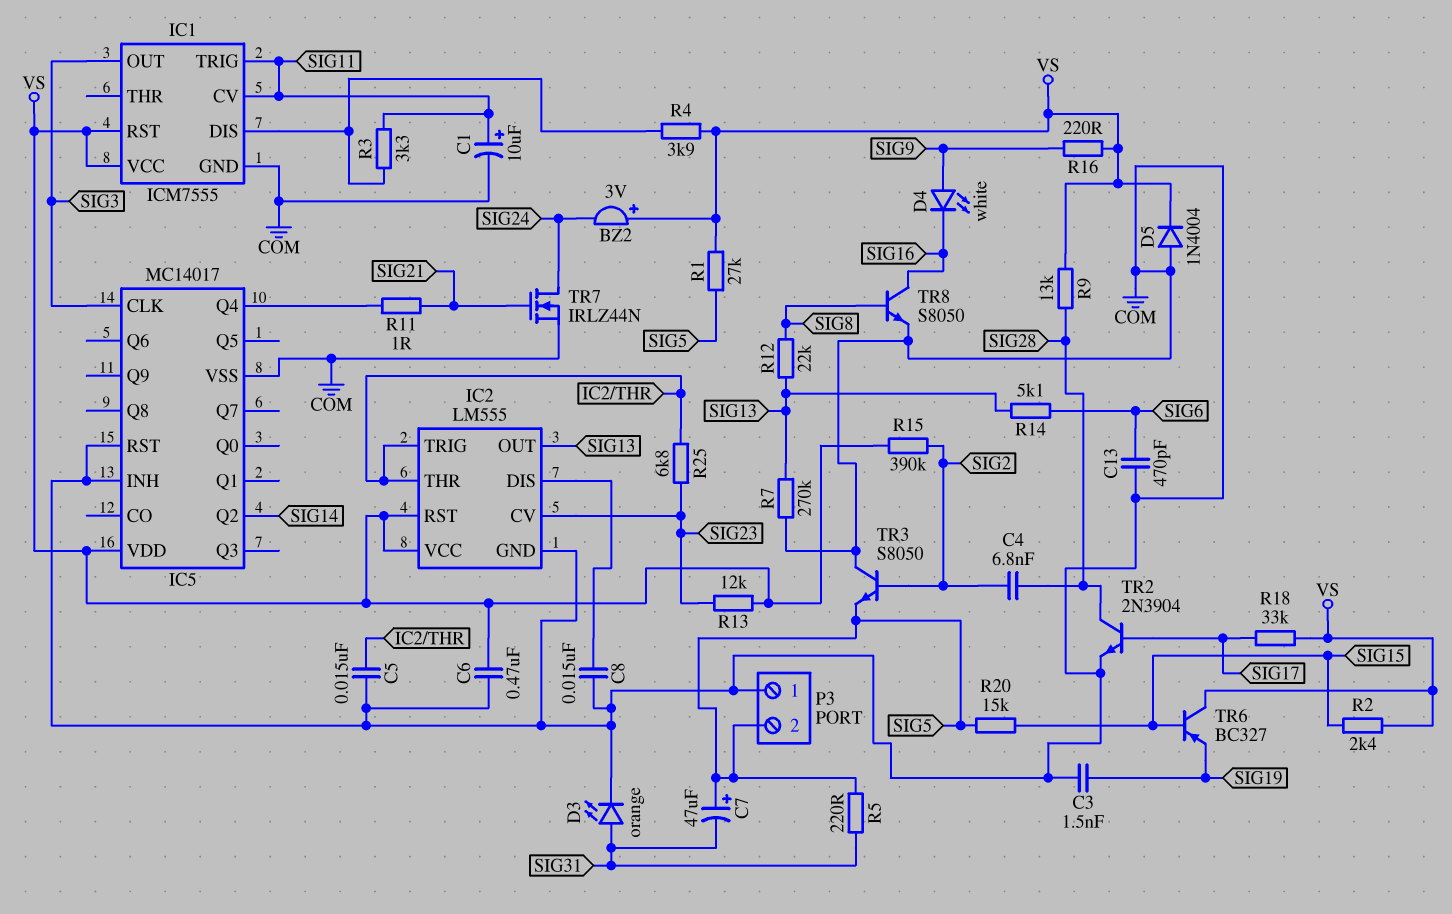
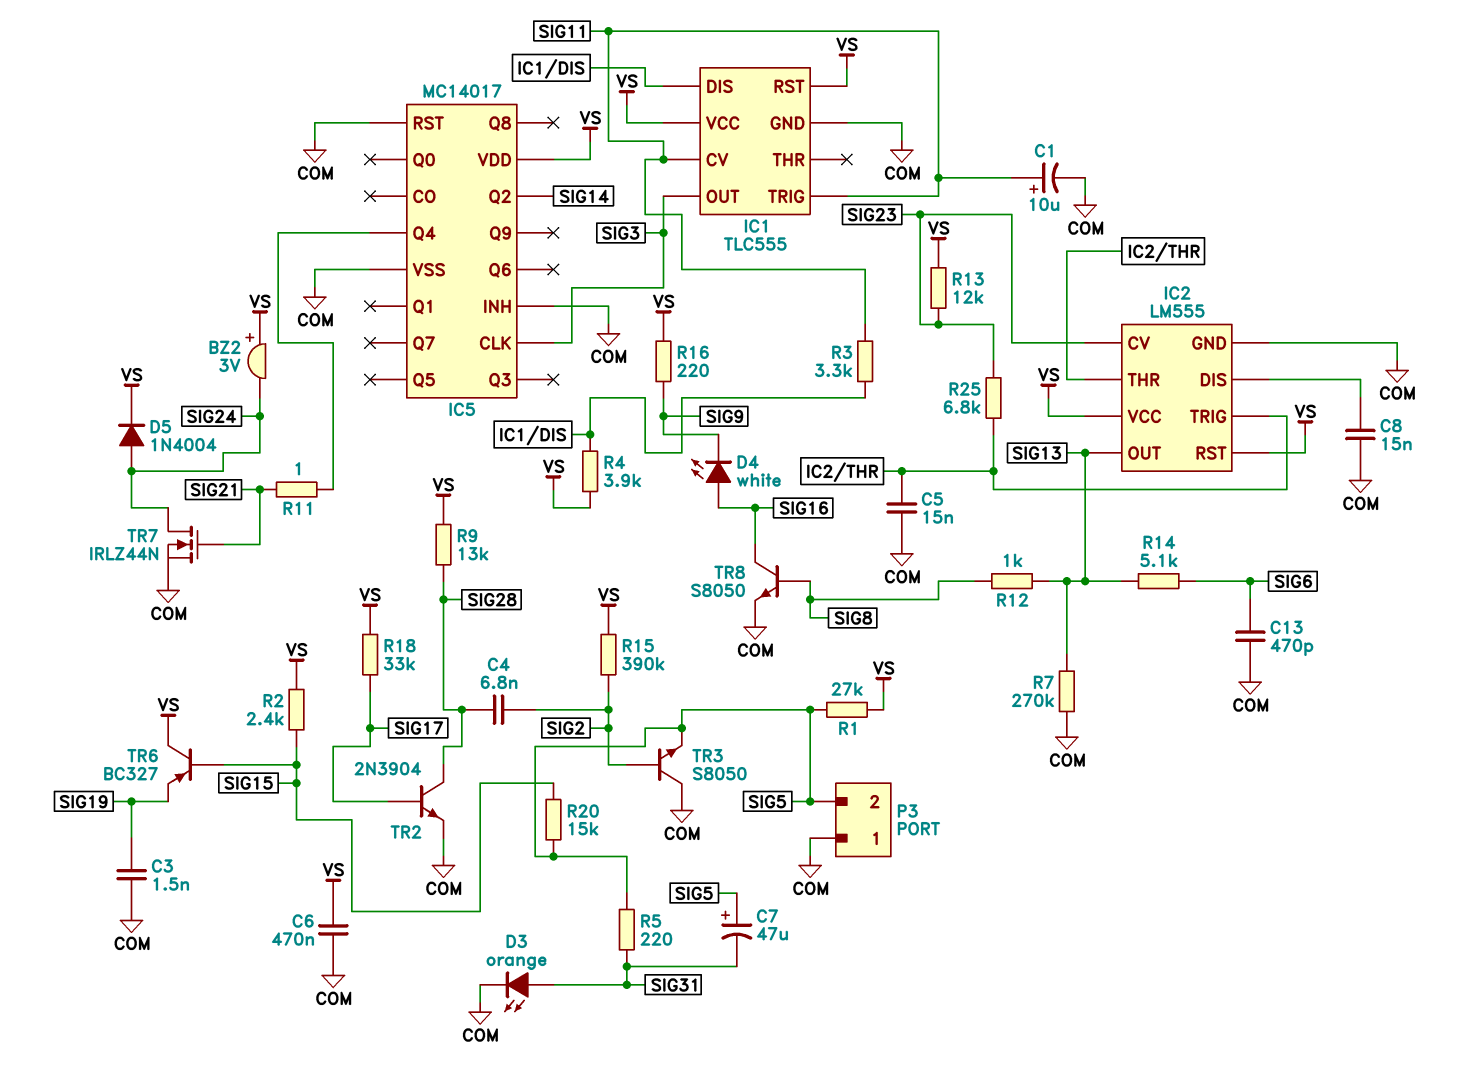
D4: LED white (A SIG9, K SIG16) -> LED white (A SIG16, K SIG9)
D5: diode 1N4004 (A COM, K VS) -> diode 1N4004 (A SIG24, K VS)
IC1: ICM7555 -> TLC555
R12: 22k (SIG8, SIG13) -> 1k (SIG8, SIG13)

